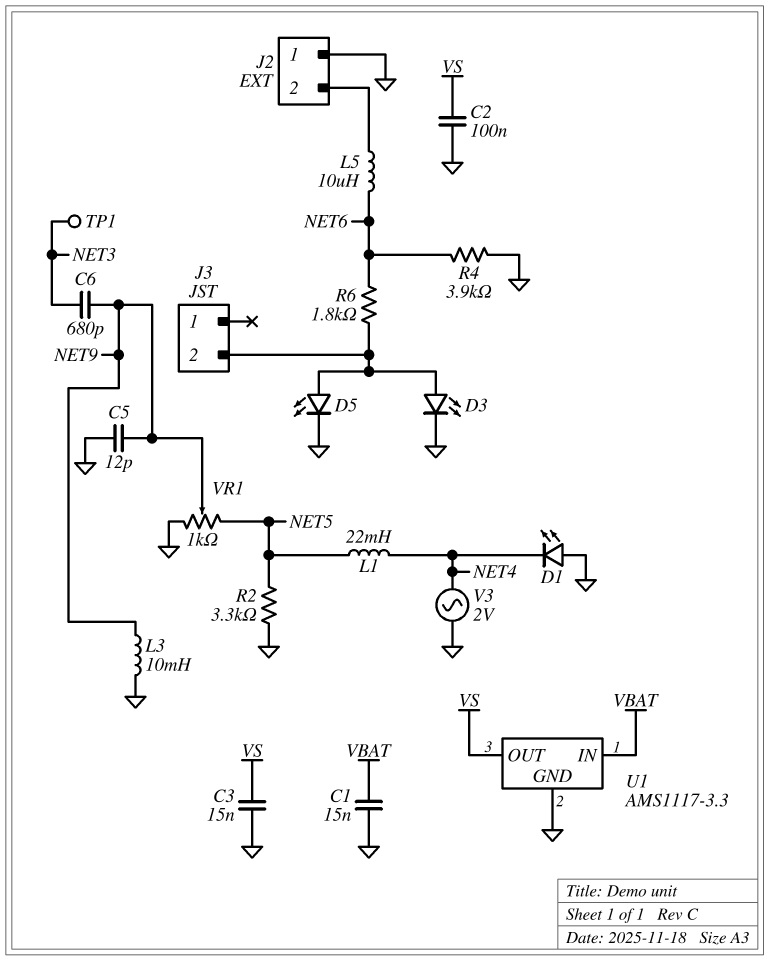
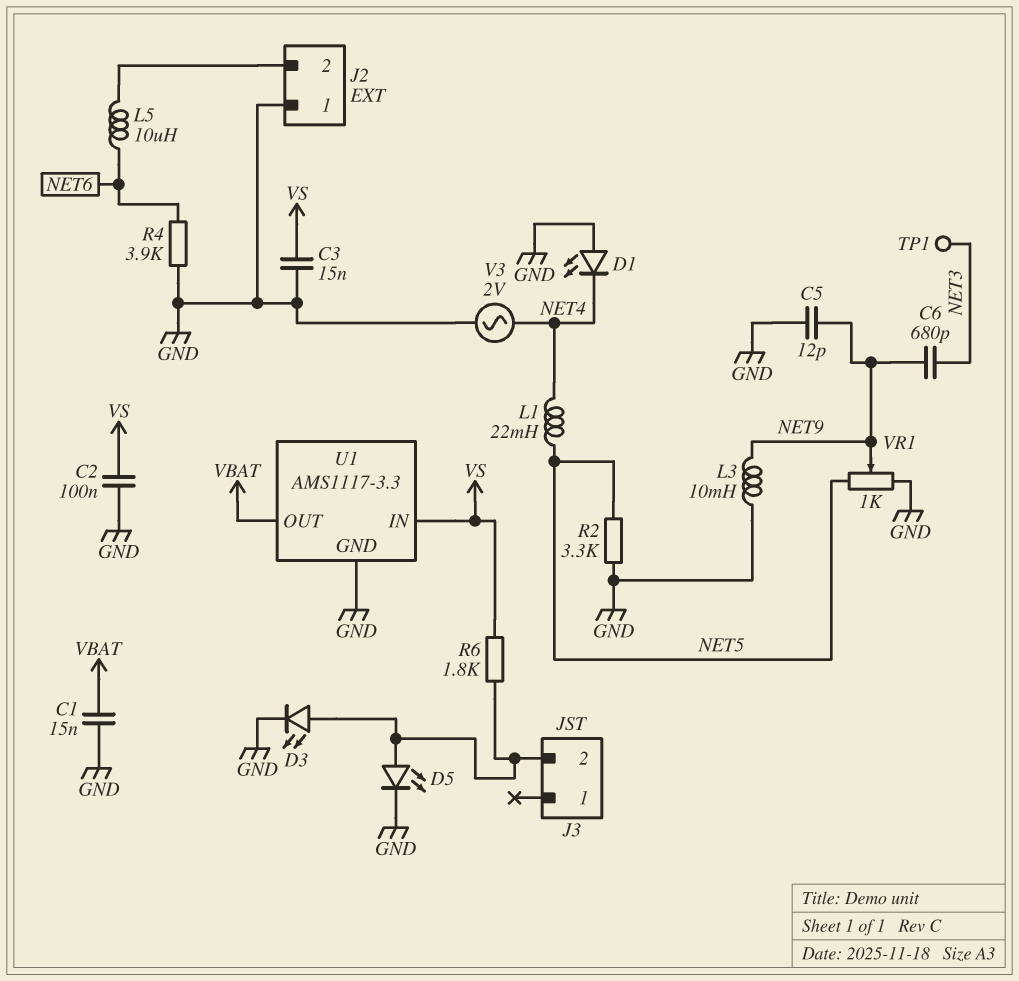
R6: 1.8k (J3/2, NET6) -> 1.8k (J3/2, VS)
U1 pin IN: VBAT -> VS
U1 pin OUT: VS -> VBAT

